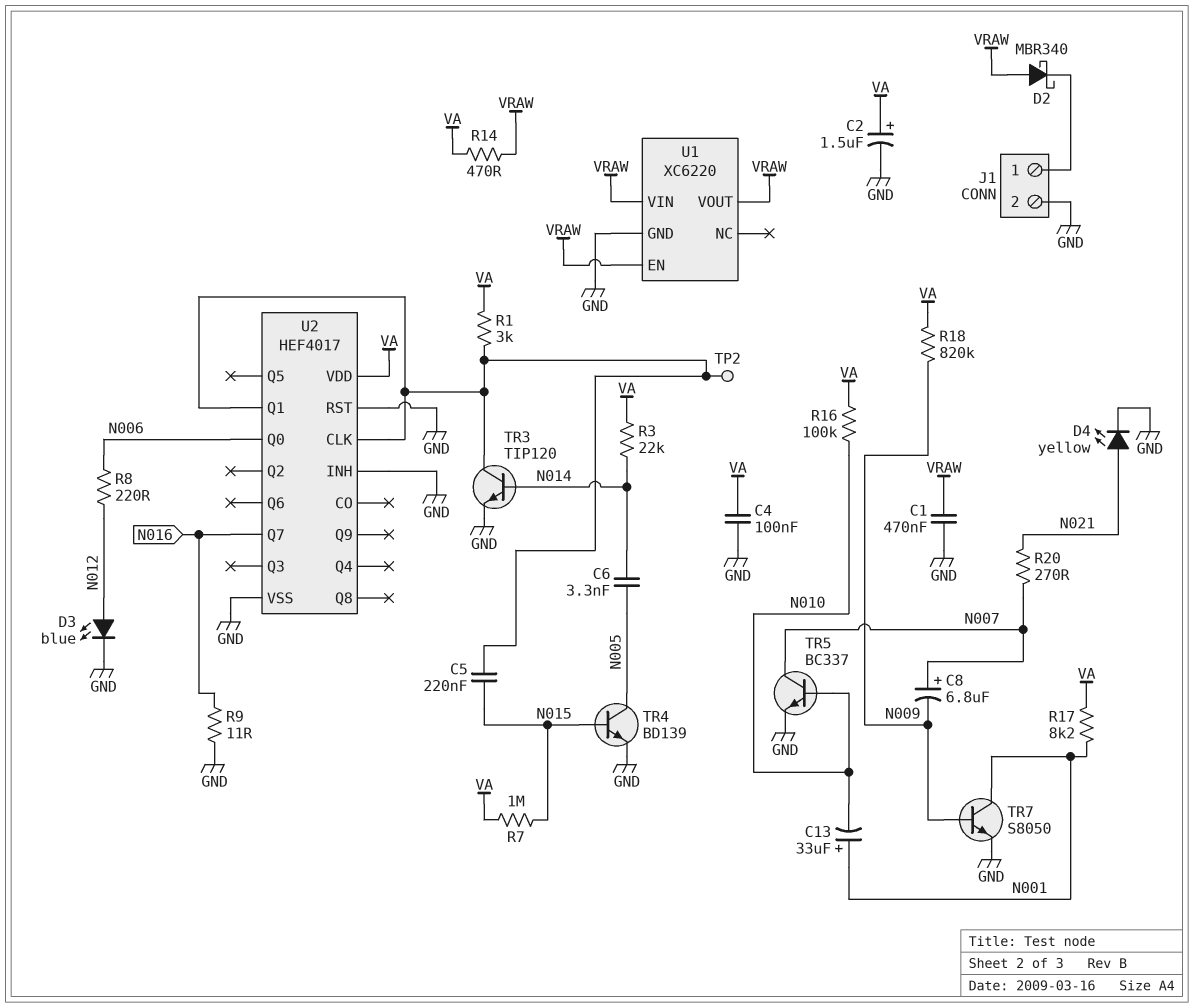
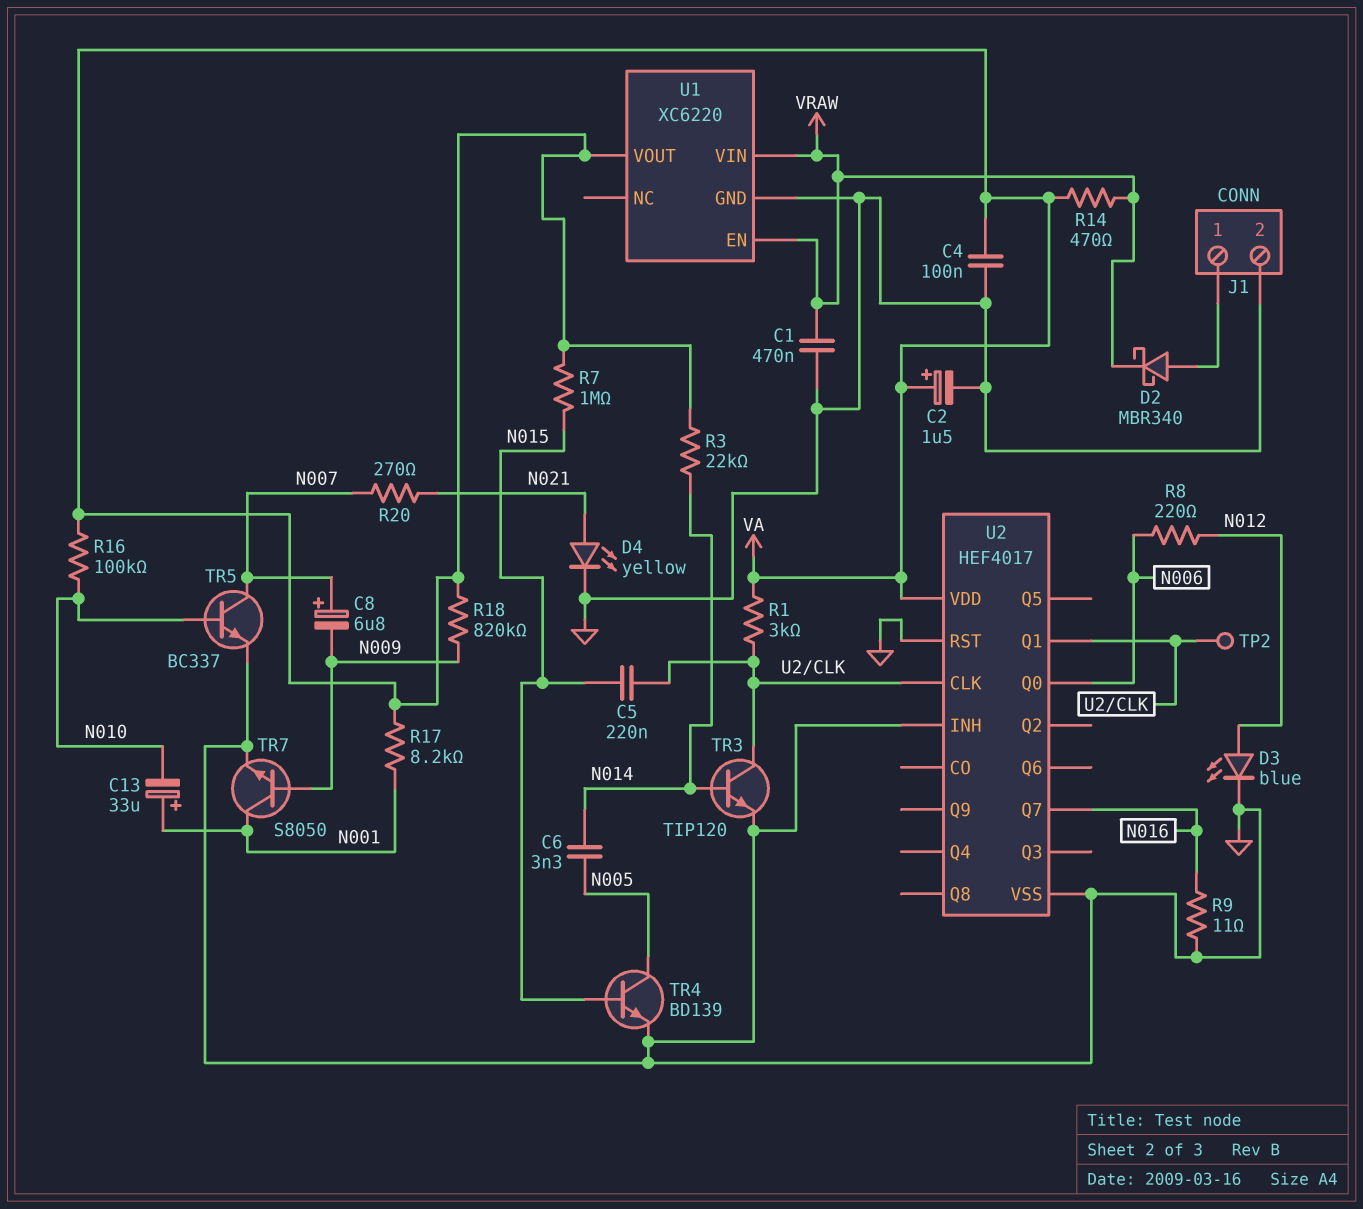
D2: schottky MBR340 (A VRAW, K J1/1) -> schottky MBR340 (A J1/1, K VRAW)
U1 pin VOUT: VRAW -> VA

